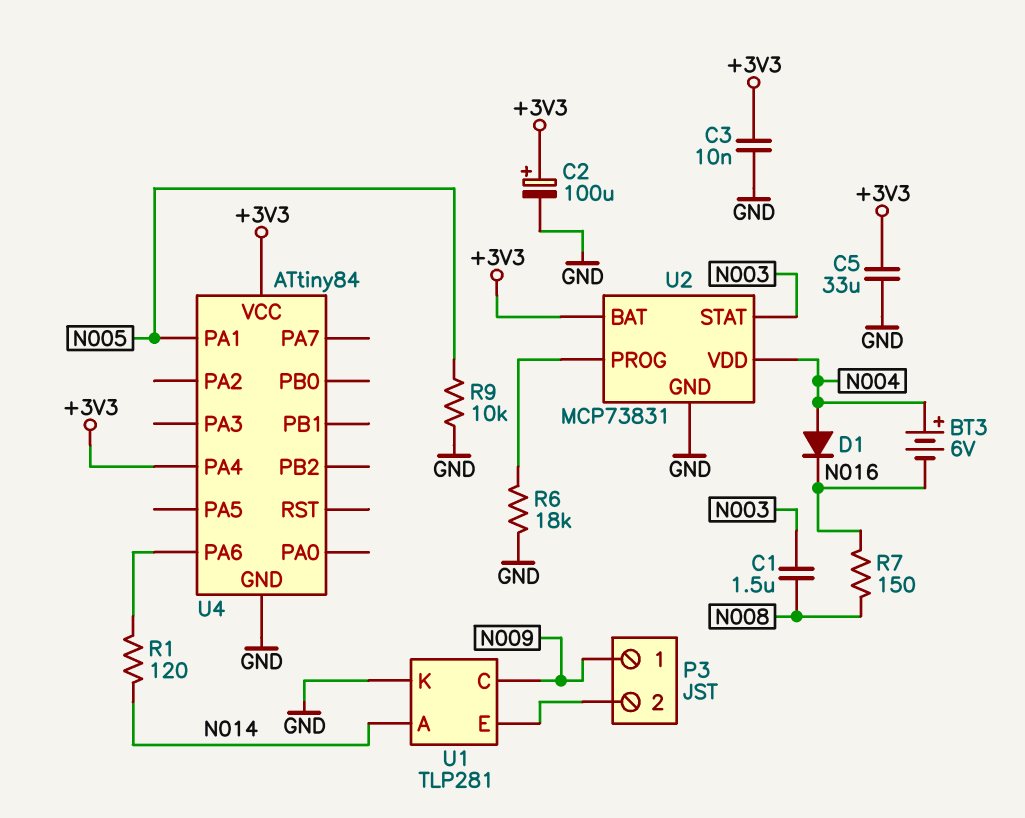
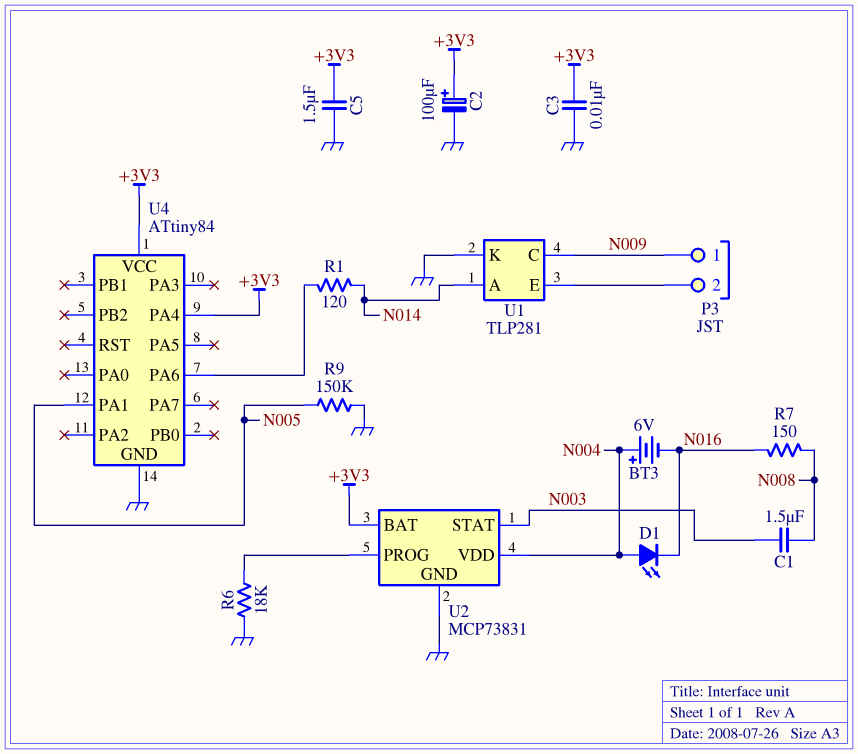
C5: 33uF (+3V3, GND) -> 1.5uF (+3V3, GND)
D1: diode (A N004, K N016) -> LED (A N004, K N016)
R9: 10k (GND, N005) -> 150k (GND, N005)

